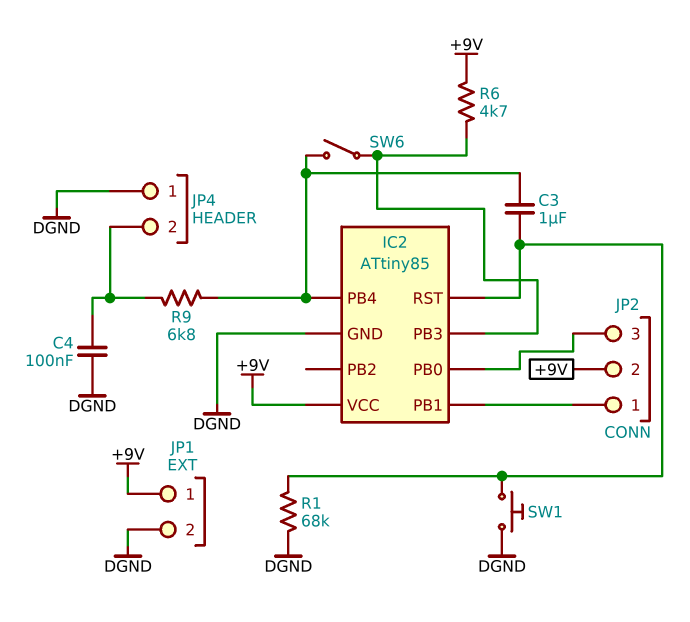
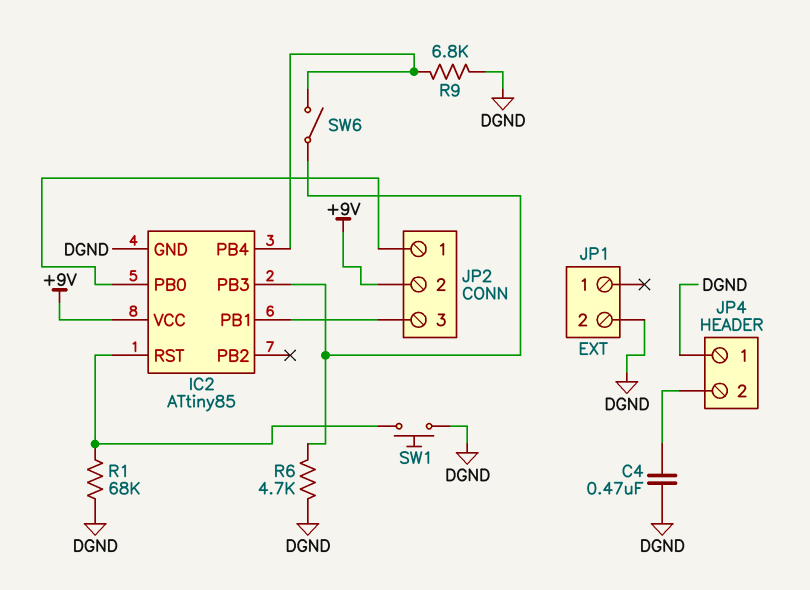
C3: 1uF (IC2/PB4, IC2/RST) -> none
C4: 100nF (DGND, JP4/2) -> 470nF (DGND, JP4/2)
JP1 pin 1: +9V -> none
JP2 pin 1: IC2/PB1 -> IC2/PB0
JP2 pin 3: IC2/PB0 -> IC2/PB1
R6: 4.7k (+9V, IC2/PB3) -> 4.7k (DGND, IC2/PB3)
R9: 6.8k (IC2/PB4, JP4/2) -> 6.8k (DGND, IC2/PB4)

